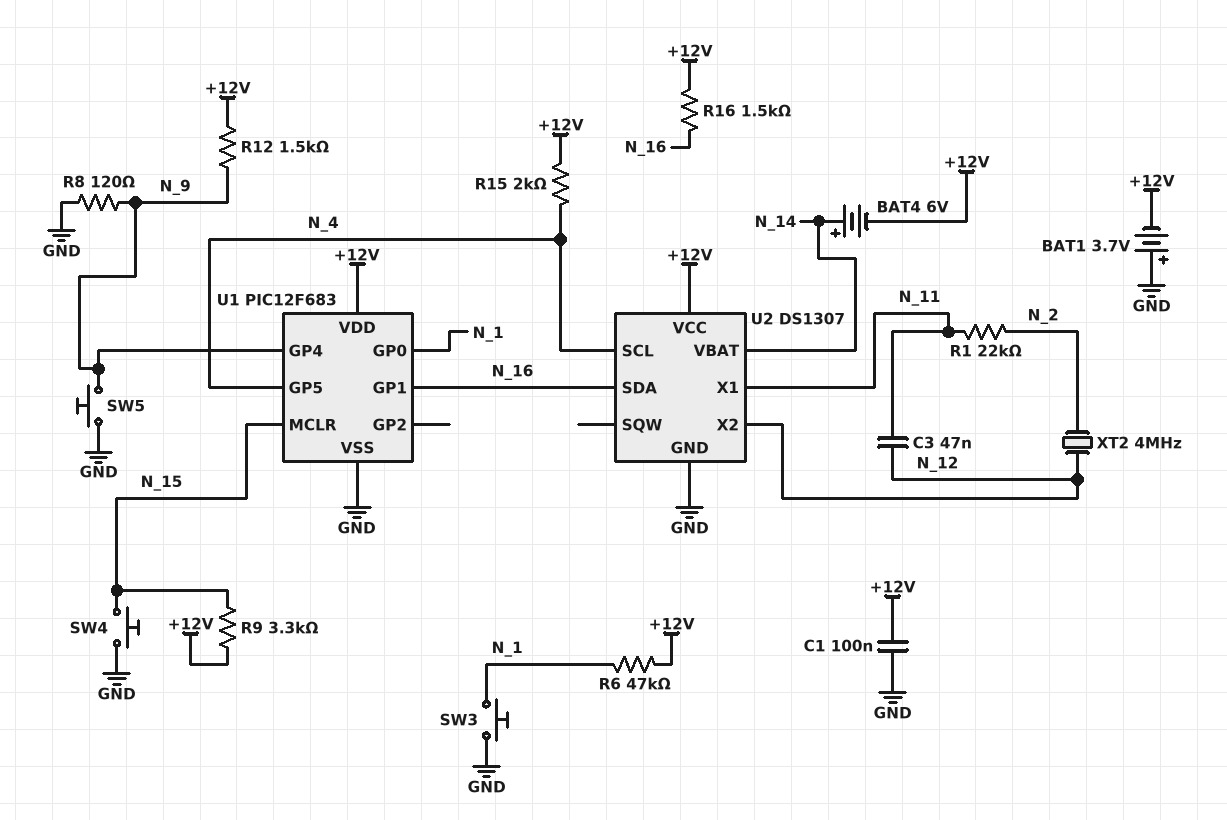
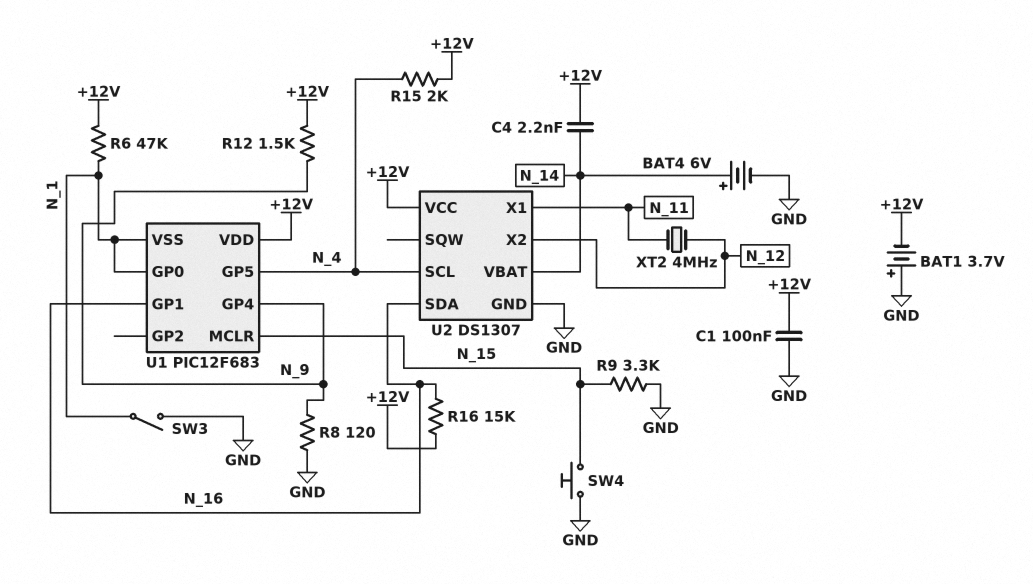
BAT4: 6V (plus N_14, minus +12V) -> 6V (plus N_14, minus GND)
C3: 47nF (N_11, N_12) -> none
C4: none -> 2.2nF (+12V, N_14)
R1: 22k (N_2, N_11) -> none
R9: 3.3k (+12V, N_15) -> 3.3k (GND, N_15)
R16: 1.5k (+12V, N_16) -> 15k (+12V, N_16)
SW3: button (GND, N_1) -> switch (GND, N_1)
SW5: button (GND, N_9) -> none
U1 pin VSS: GND -> N_1
XT2: 4MHz (N_2, N_12) -> 4MHz (N_11, N_12)

